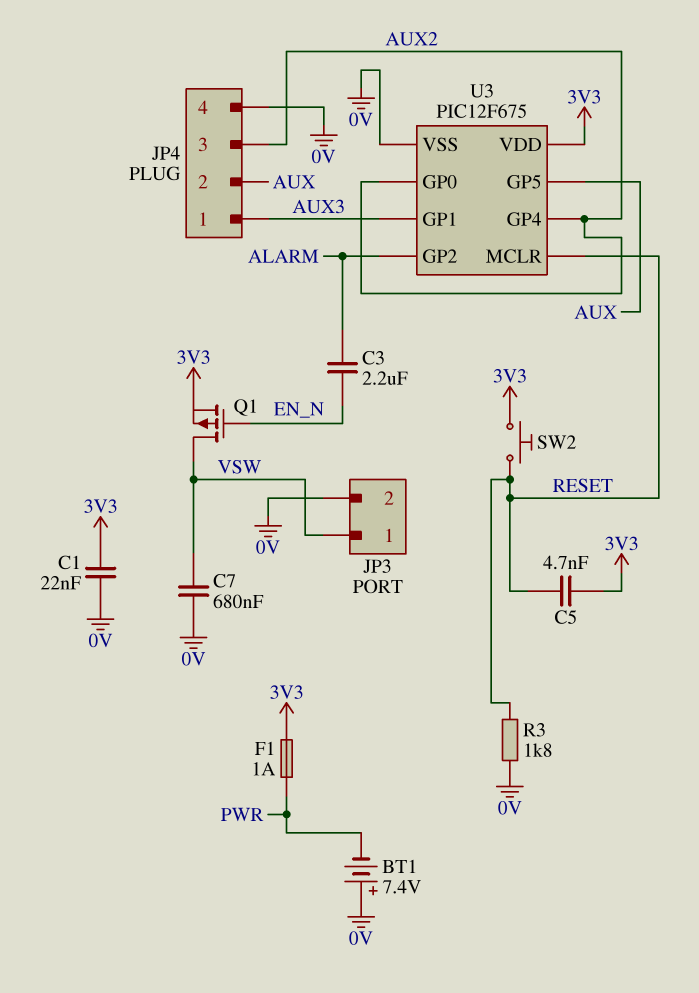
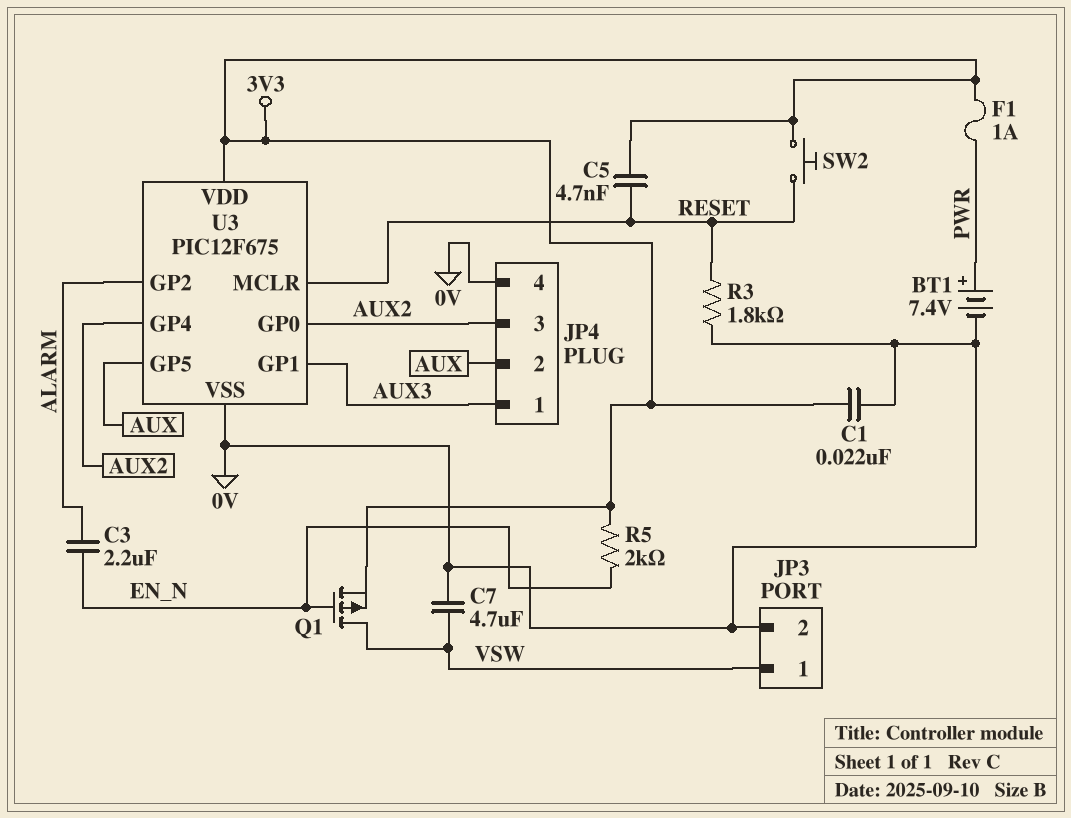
BT1: 7.4V (plus 0V, minus PWR) -> 7.4V (plus PWR, minus 0V)
C7: 680nF (0V, VSW) -> 4.7uF (0V, VSW)
R5: none -> 2k (3V3, EN_N)

